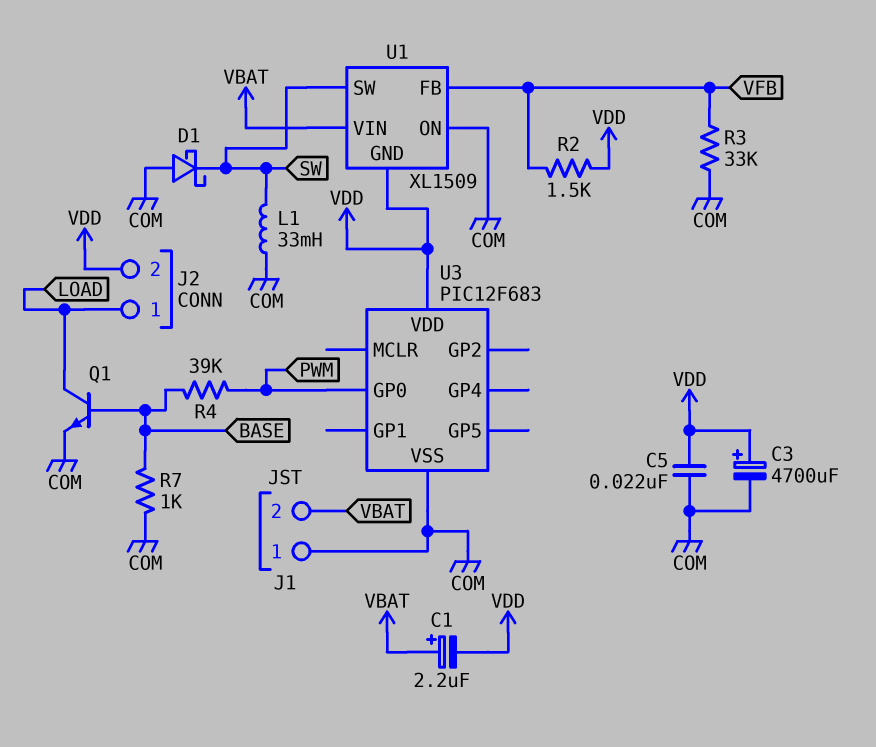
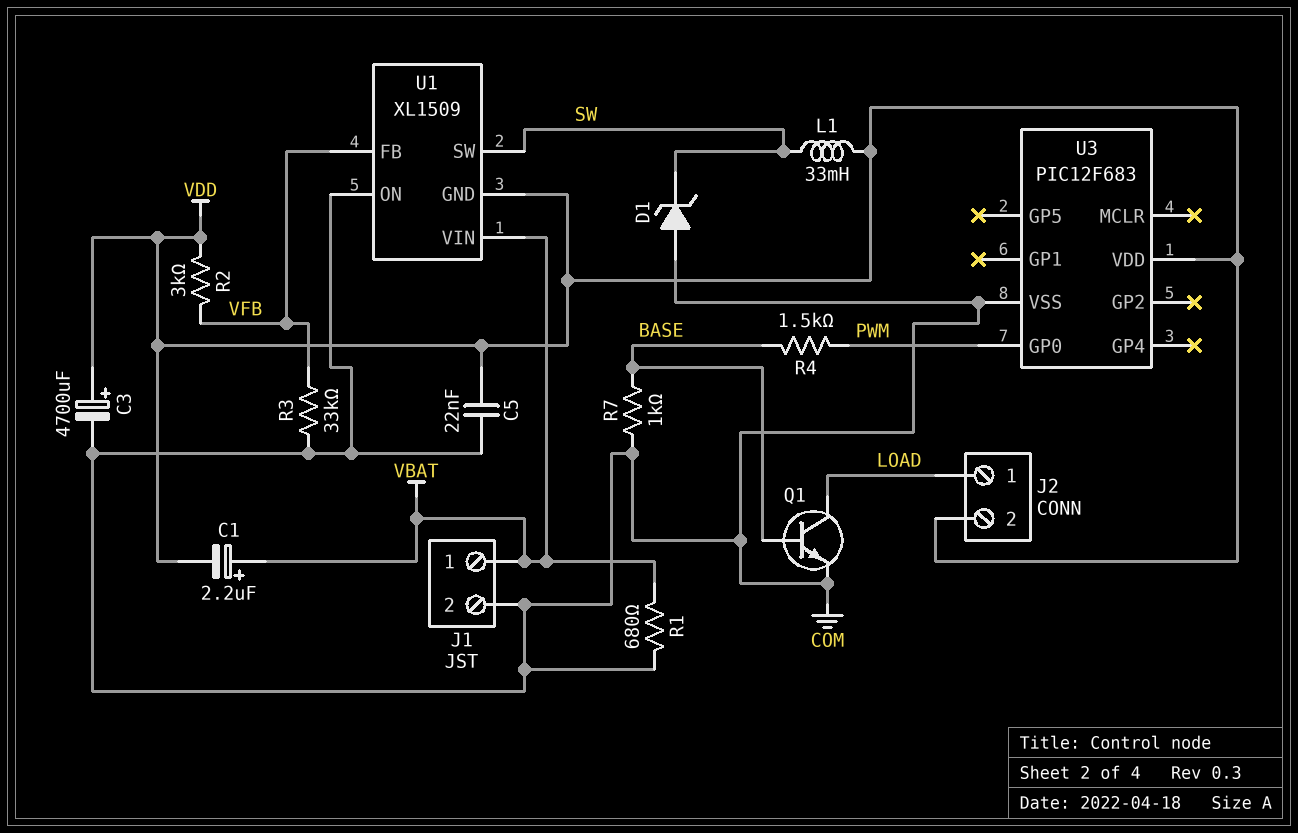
D1: schottky (A COM, K SW) -> zener (A COM, K SW)
J1 pin 1: COM -> VBAT
J1 pin 2: VBAT -> COM
L1: 33mH (COM, SW) -> 33mH (SW, VDD)
R1: none -> 680 (COM, VBAT)
R2: 1.5k (VDD, VFB) -> 3k (VDD, VFB)
R4: 39k (BASE, PWM) -> 1.5k (BASE, PWM)

